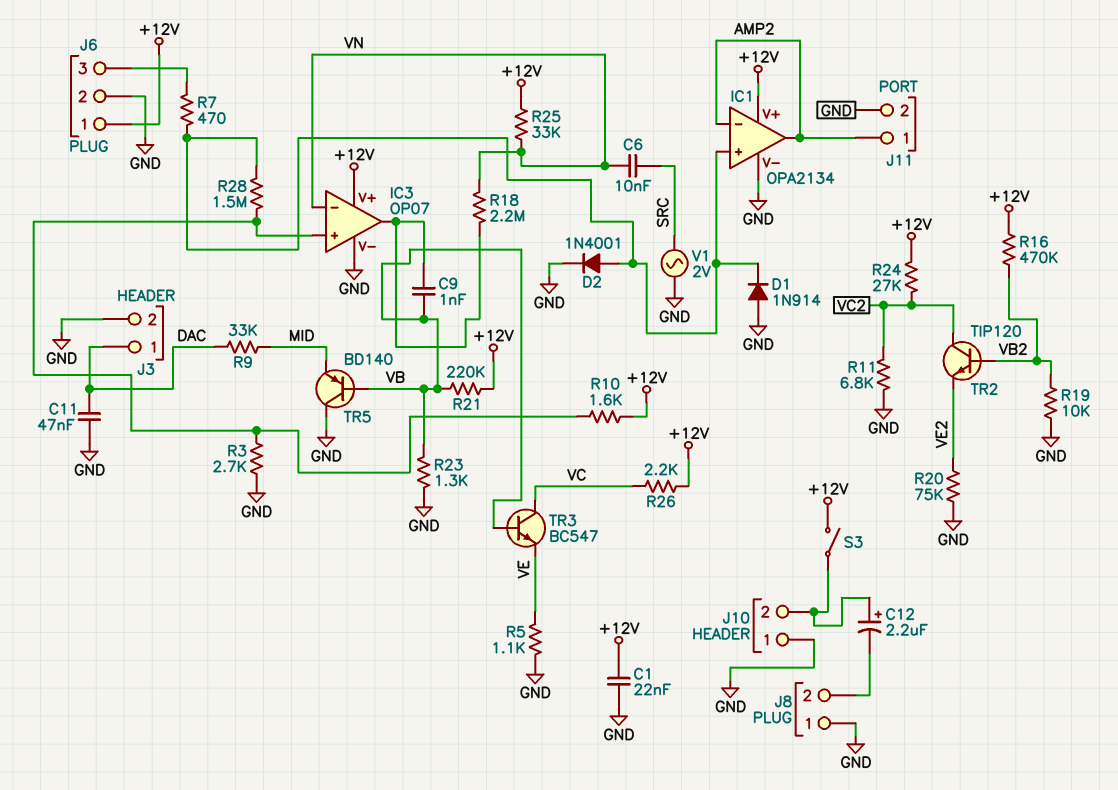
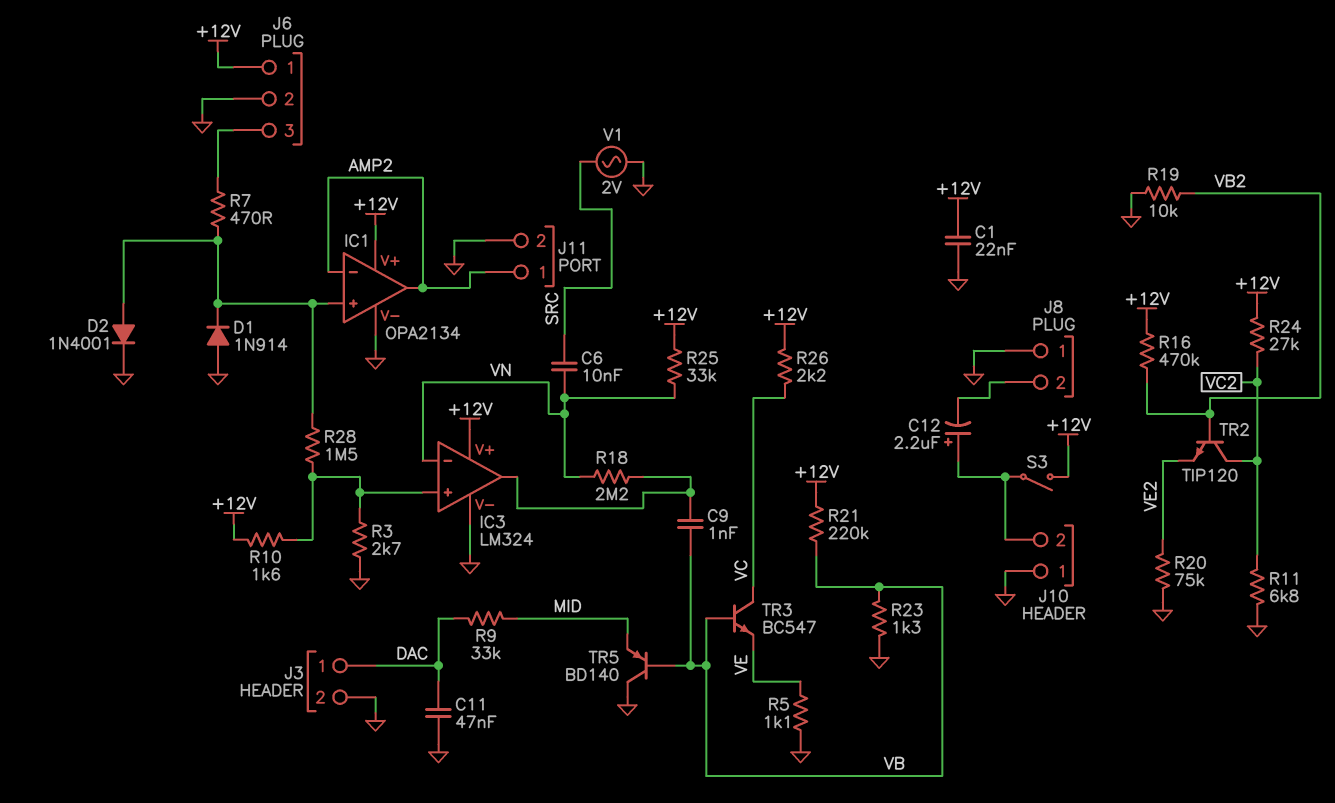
IC3: OP07 -> LM324

